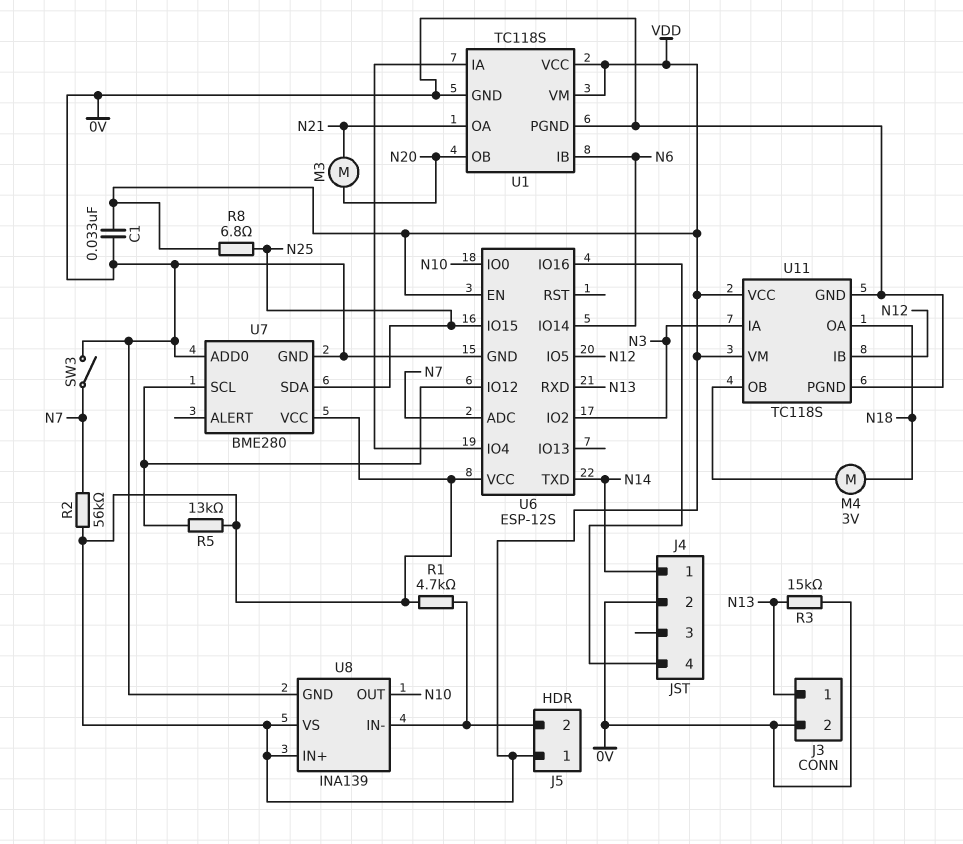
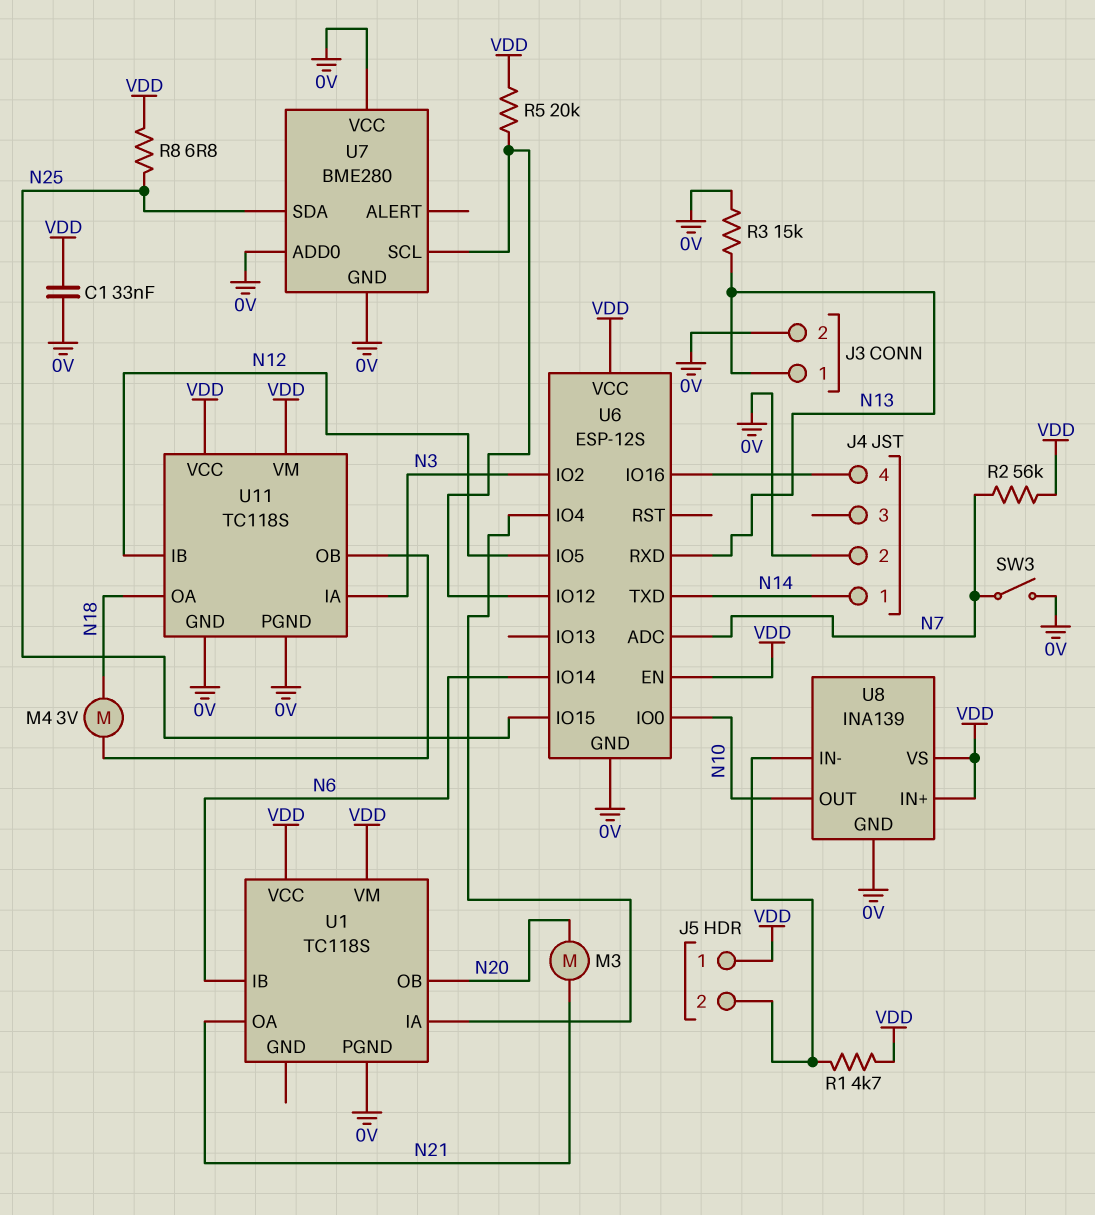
R5: 13k (U6/IO12, VDD) -> 20k (U6/IO12, VDD)
U1 pin GND: 0V -> none
U7 pin VCC: VDD -> 0V

